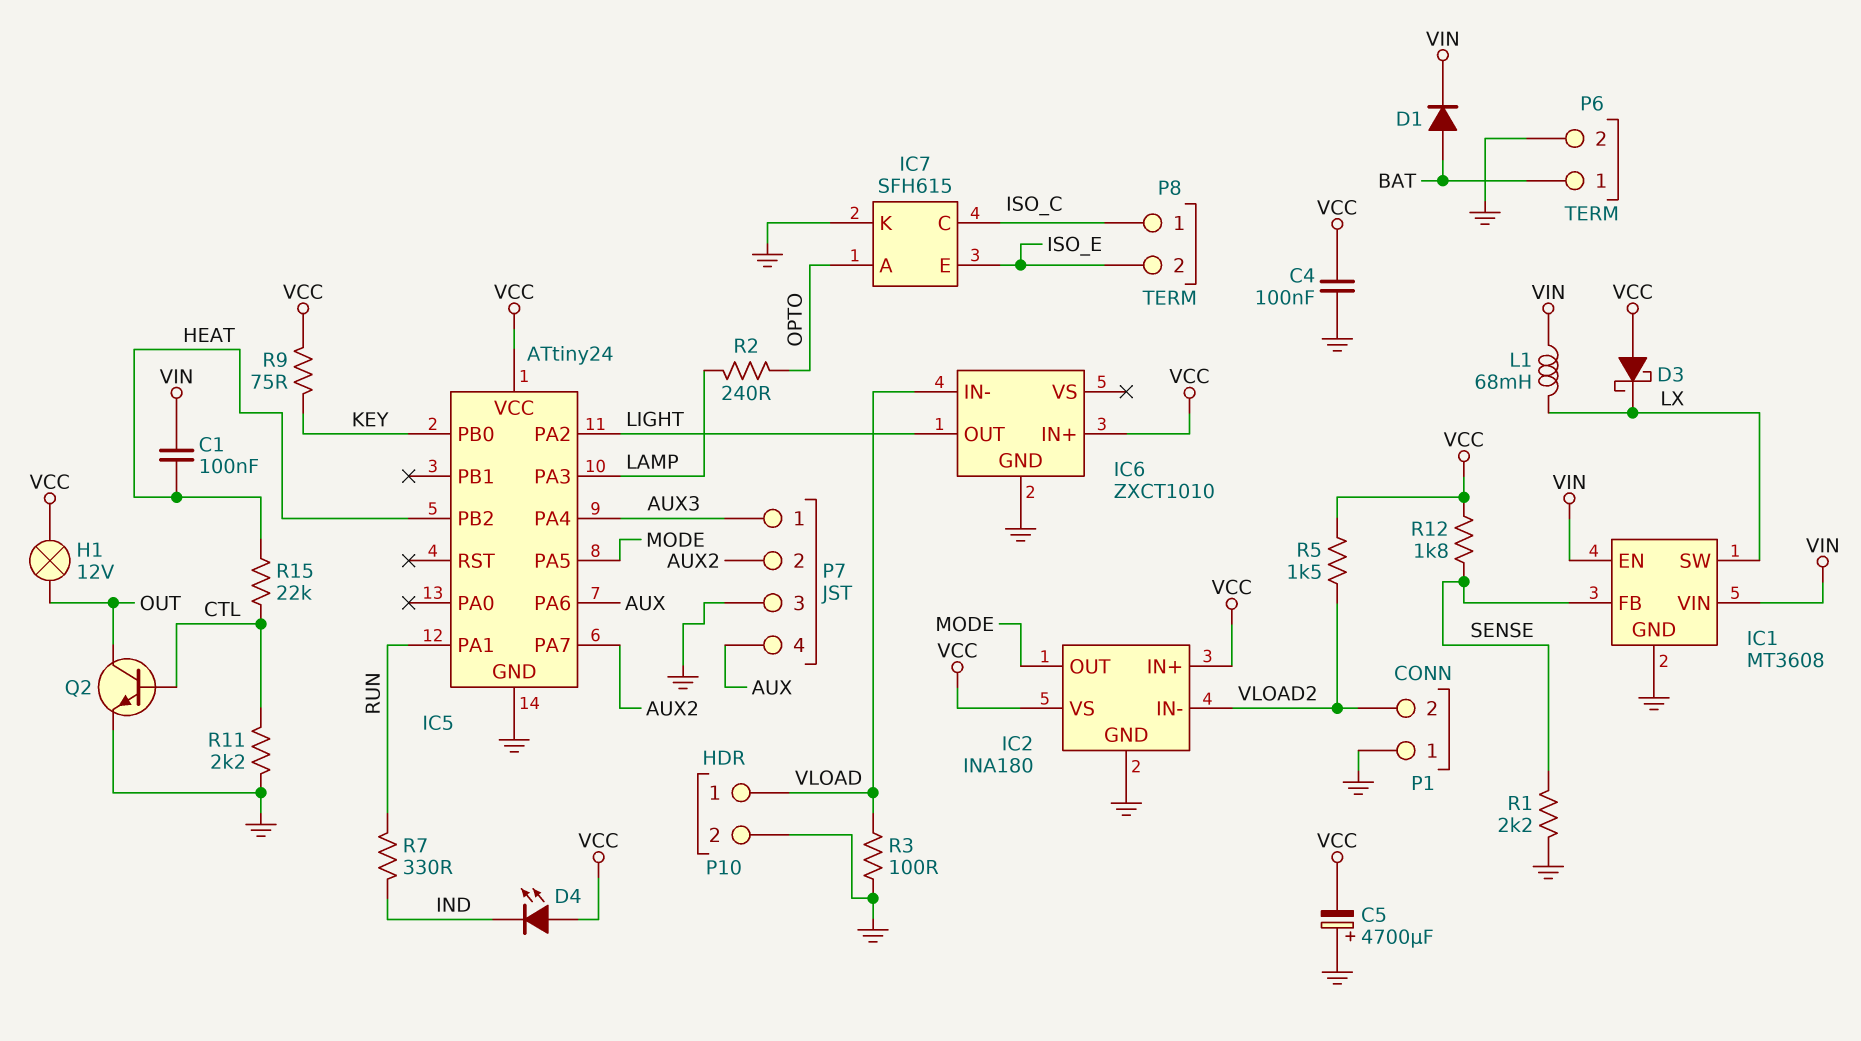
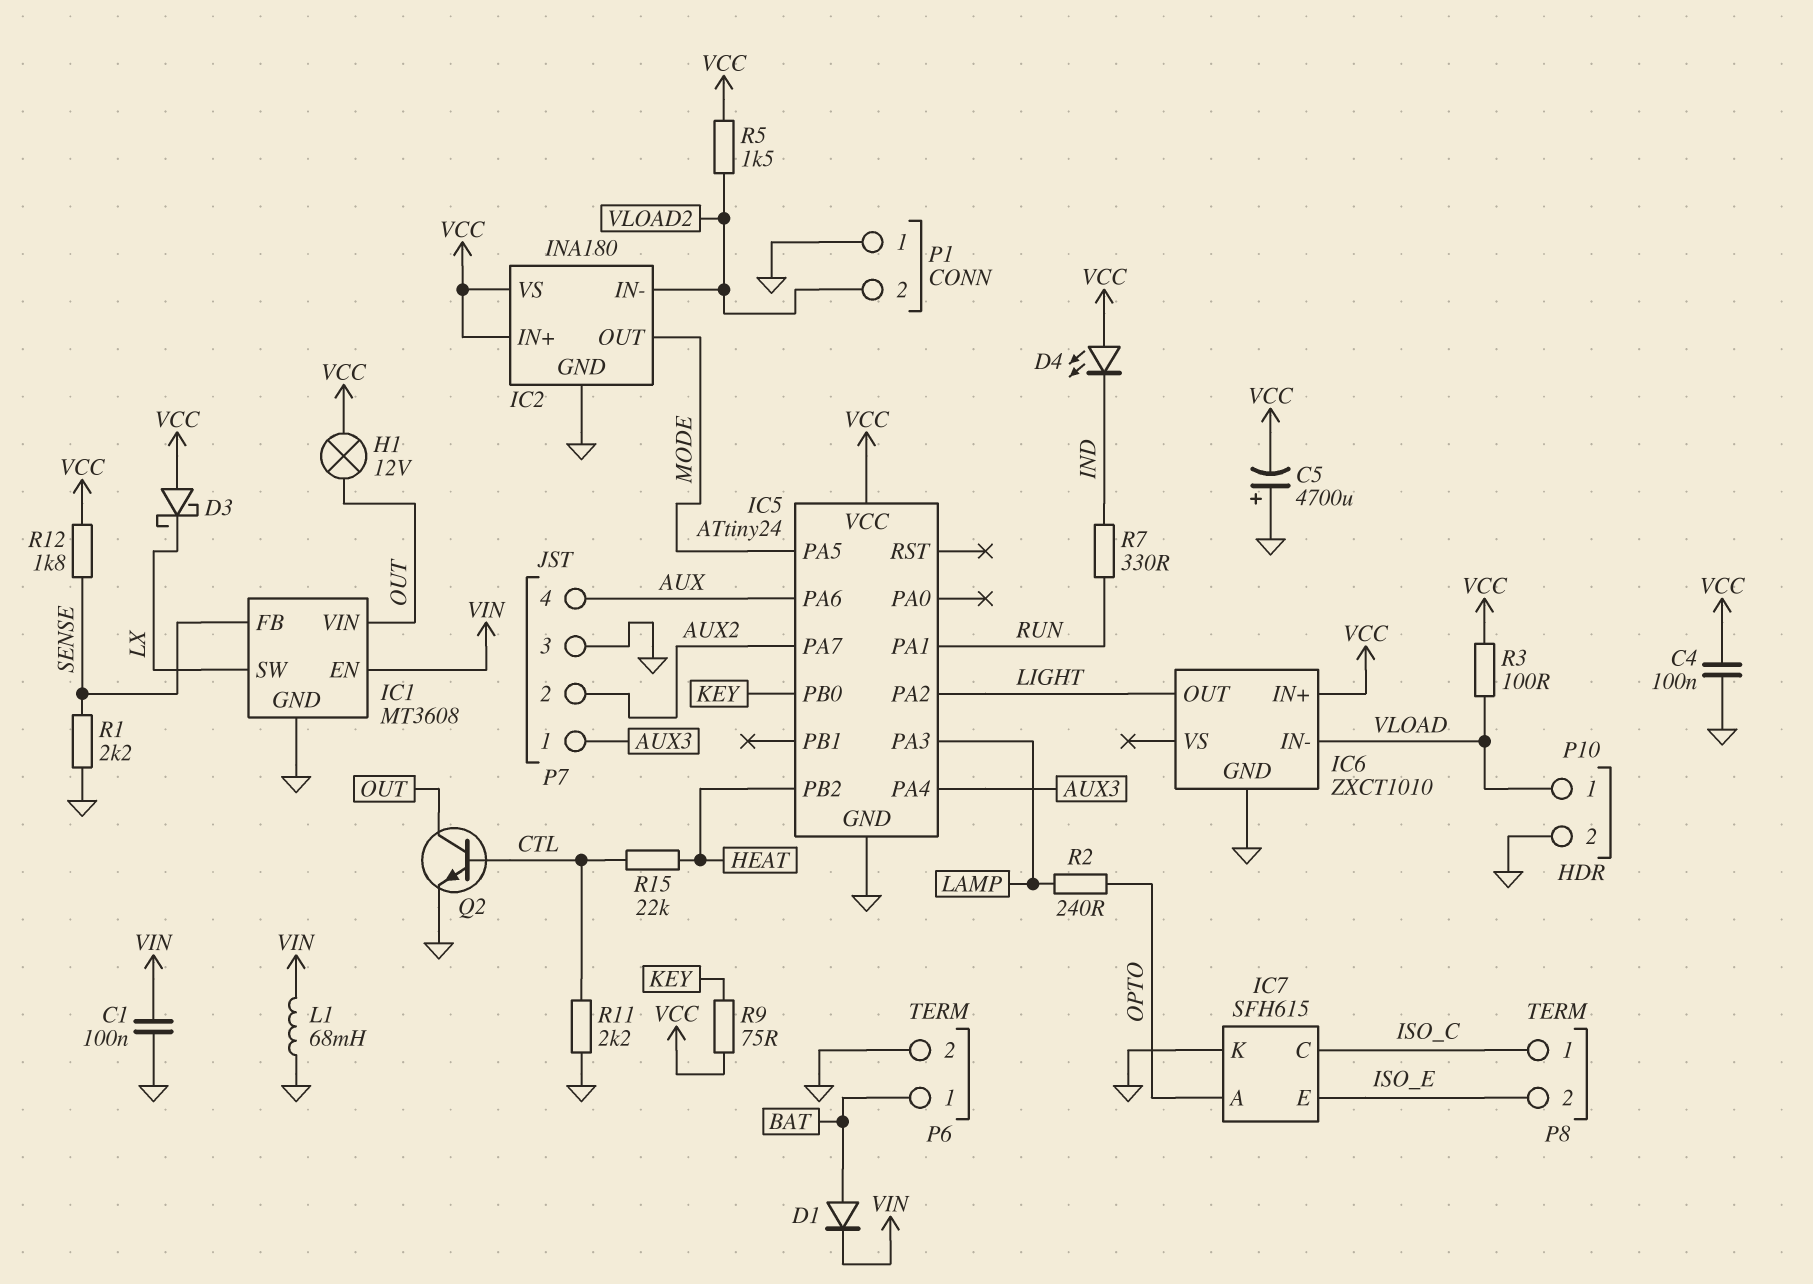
C1: 100nF (HEAT, VIN) -> 100nF (GND, VIN)
IC1 pin VIN: VIN -> OUT
L1: 68mH (LX, VIN) -> 68mH (GND, VIN)
R3: 100 (GND, VLOAD) -> 100 (VCC, VLOAD)

